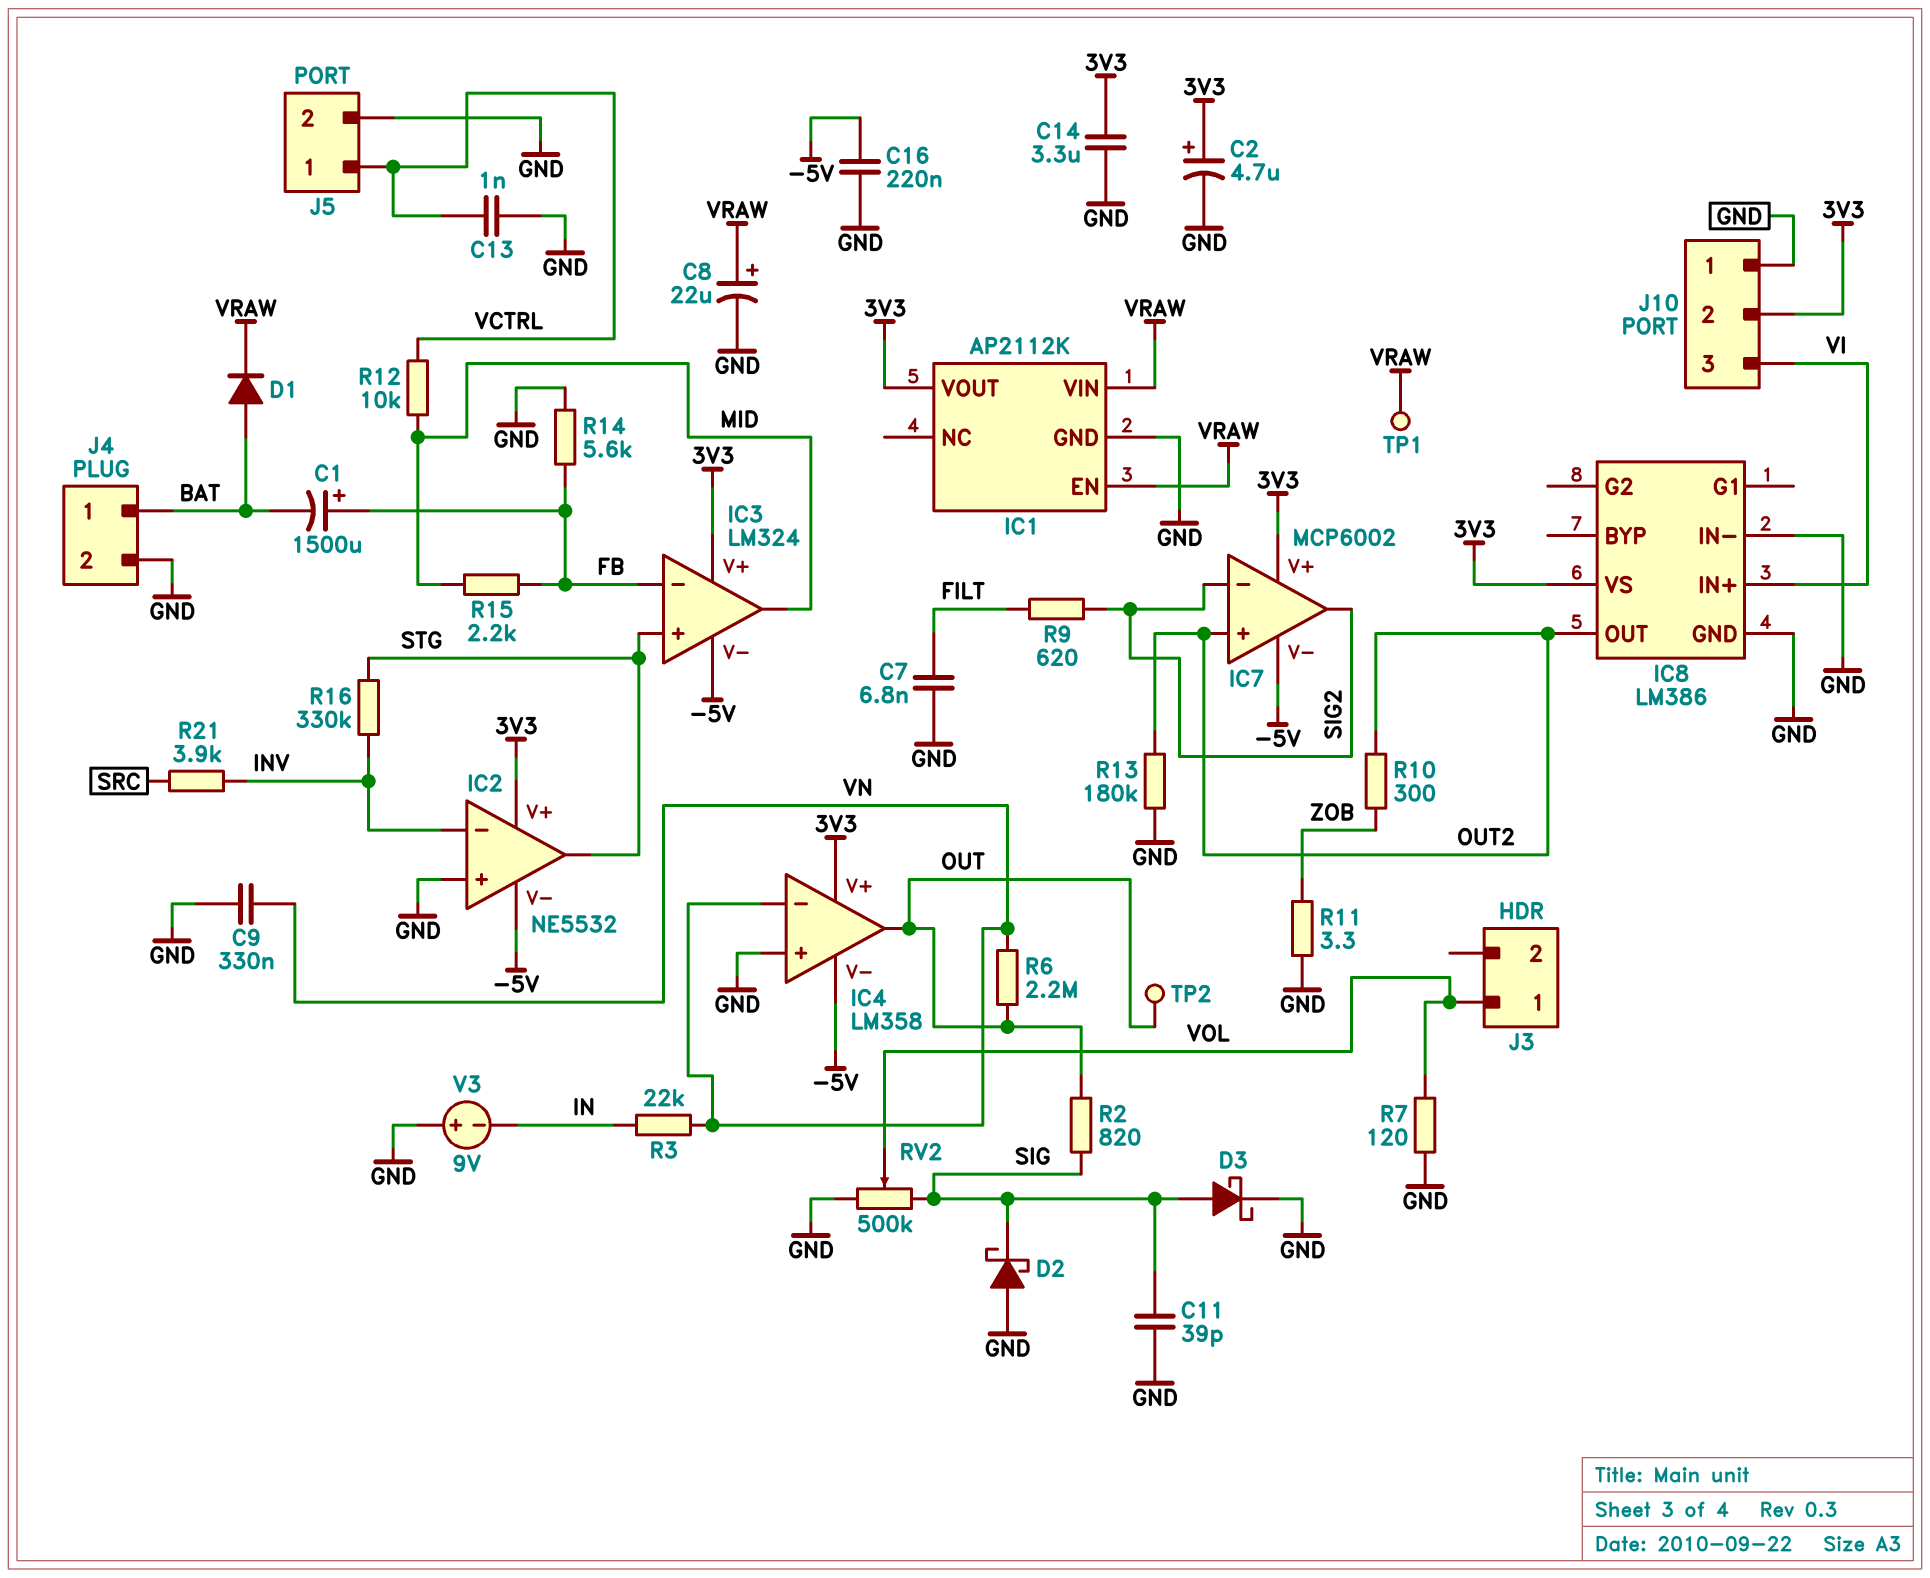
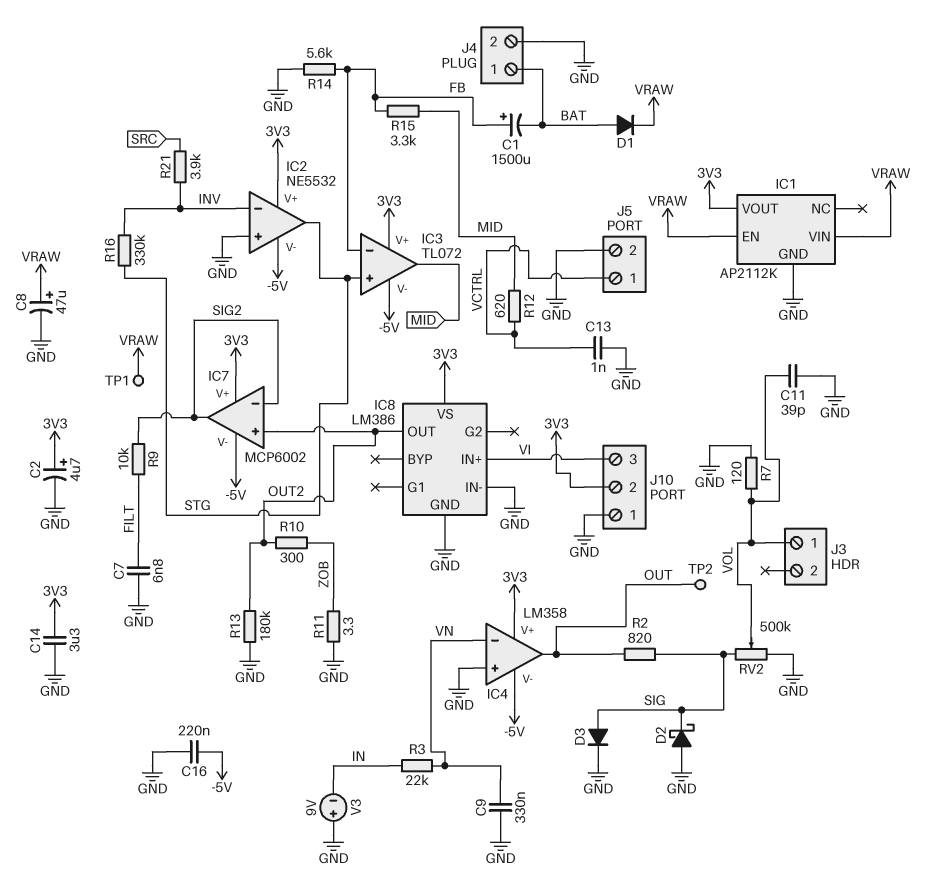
C8: 22uF (plus VRAW, minus GND) -> 47uF (plus VRAW, minus GND)
C11: 39pF (GND, SIG) -> 39pF (GND, VOL)
D3: schottky (A SIG, K GND) -> diode (A SIG, K GND)
IC3: LM324 -> TL072
R6: 2.2M (OUT, VN) -> none
R9: 620 (FILT, SIG2) -> 10k (FILT, SIG2)
R12: 10k (MID, VCTRL) -> 620 (MID, VCTRL)
R15: 2.2k (FB, MID) -> 3.3k (FB, MID)

